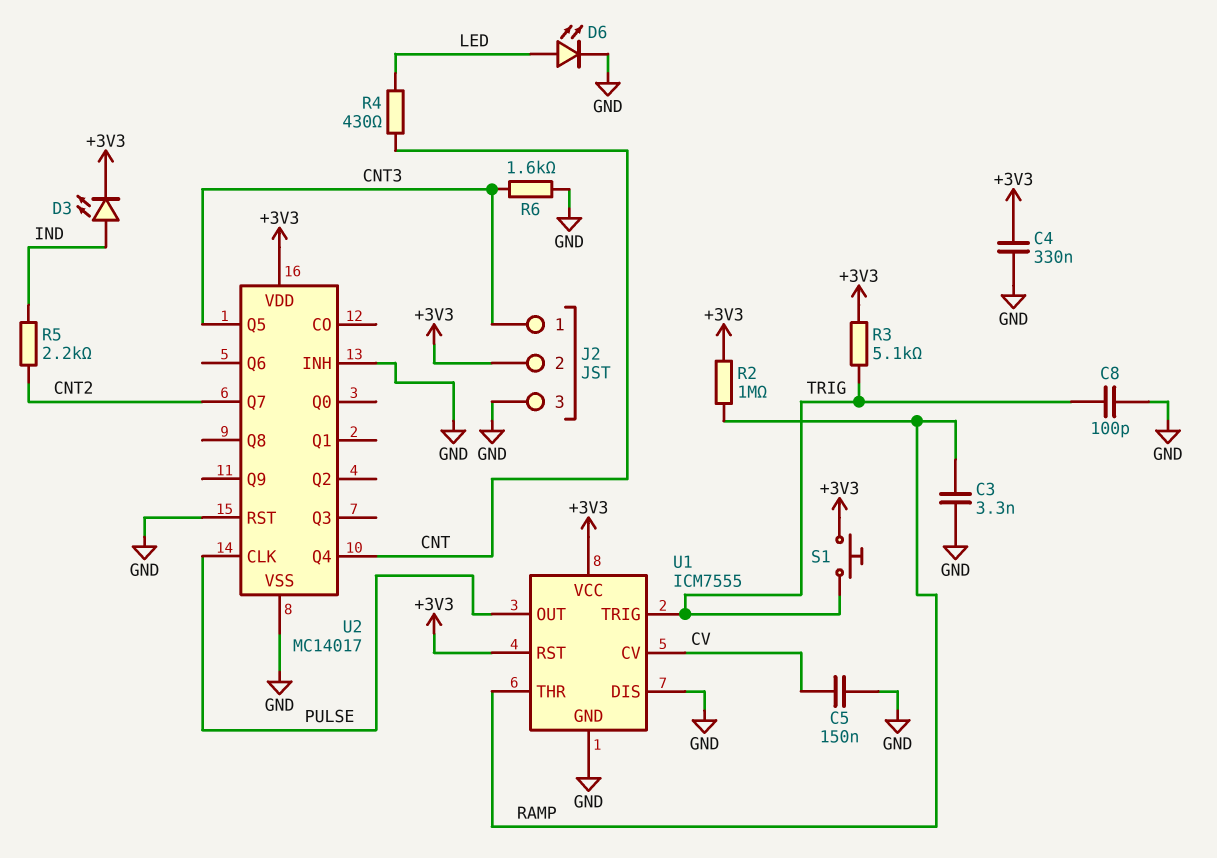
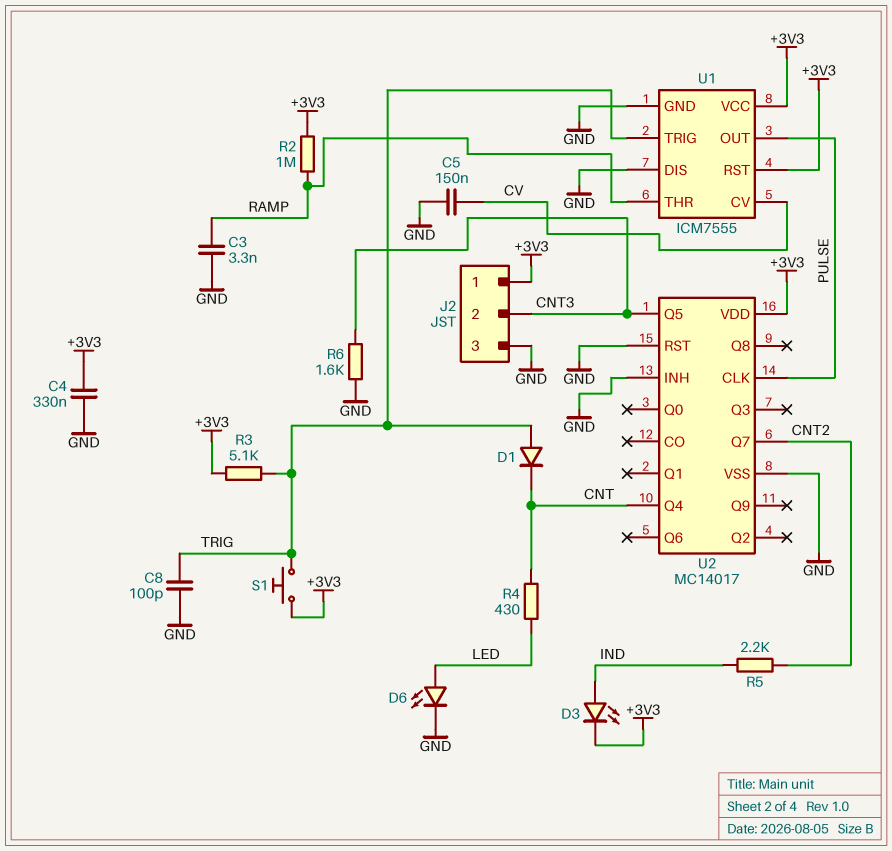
D1: none -> diode (A TRIG, K CNT)
J2 pin 1: CNT3 -> +3V3
J2 pin 2: +3V3 -> CNT3

